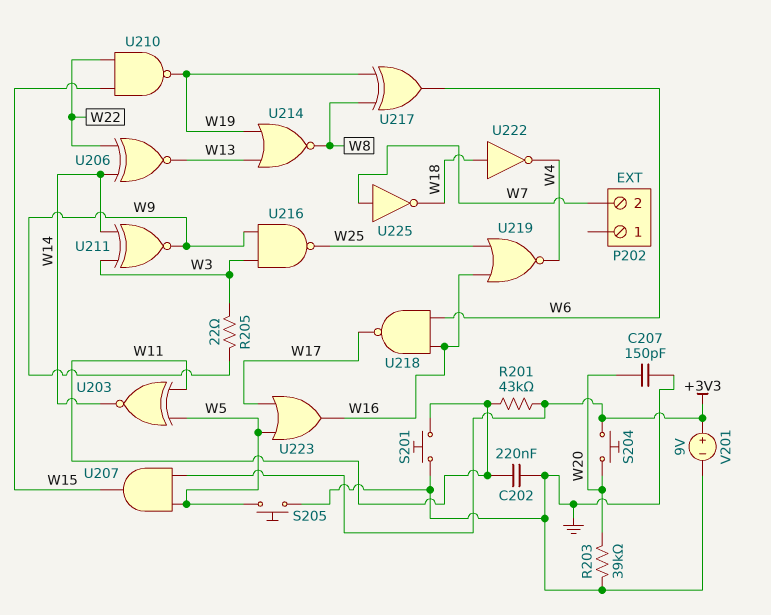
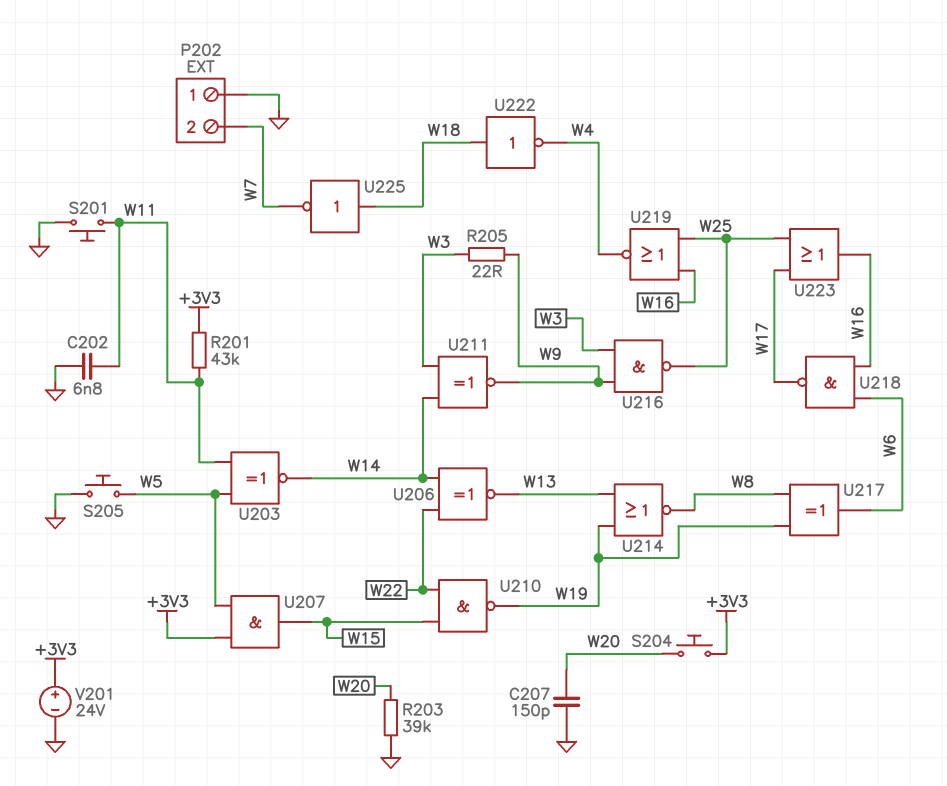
C202: 220nF (GND, W11) -> 6.8nF (GND, W11)
P202 pin 1: none -> GND
U223: OR (in W5, in W17, out W16) -> OR (in W17, in W25, out W16)
U225: NOT (in W7, out W18) -> NOT (in W18, out W7)
V201: 9V (plus +3V3, minus GND) -> 24V (plus +3V3, minus GND)

